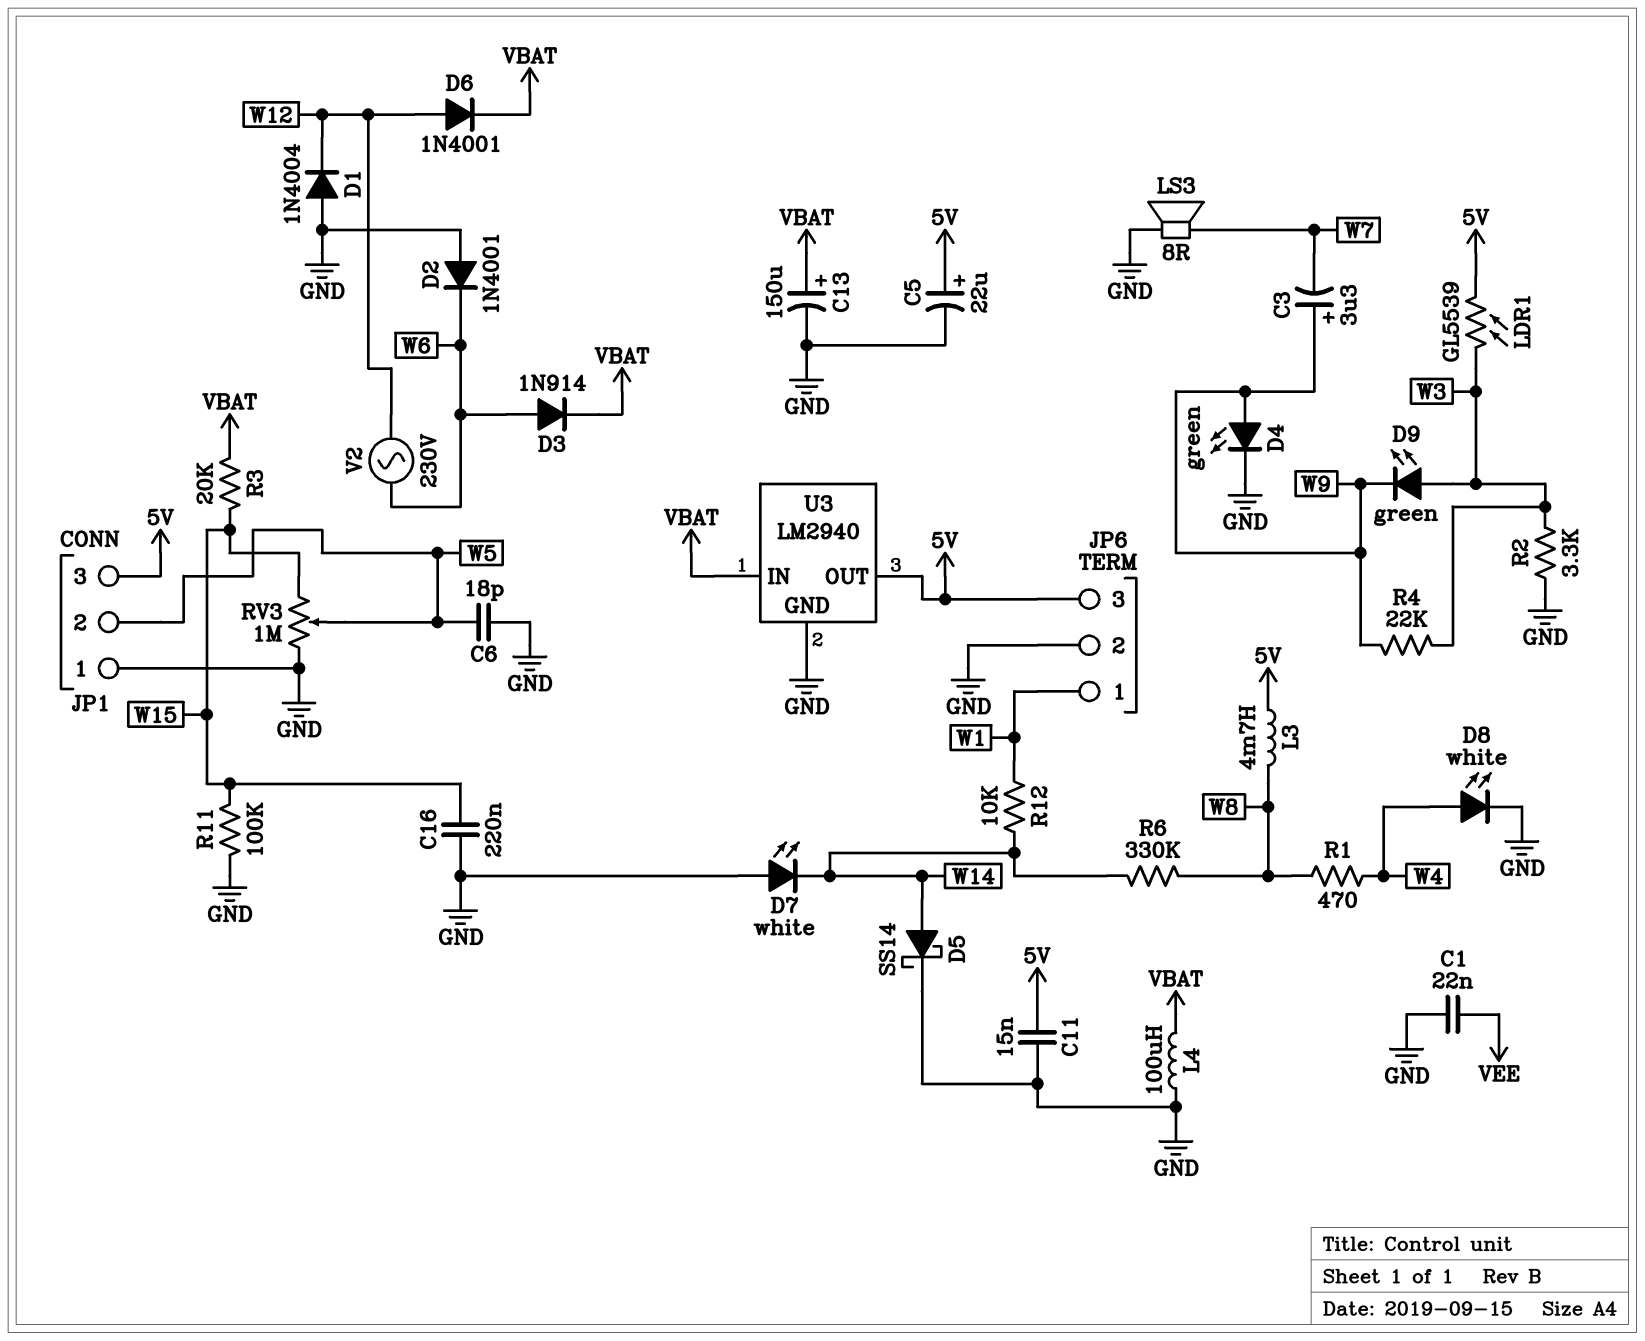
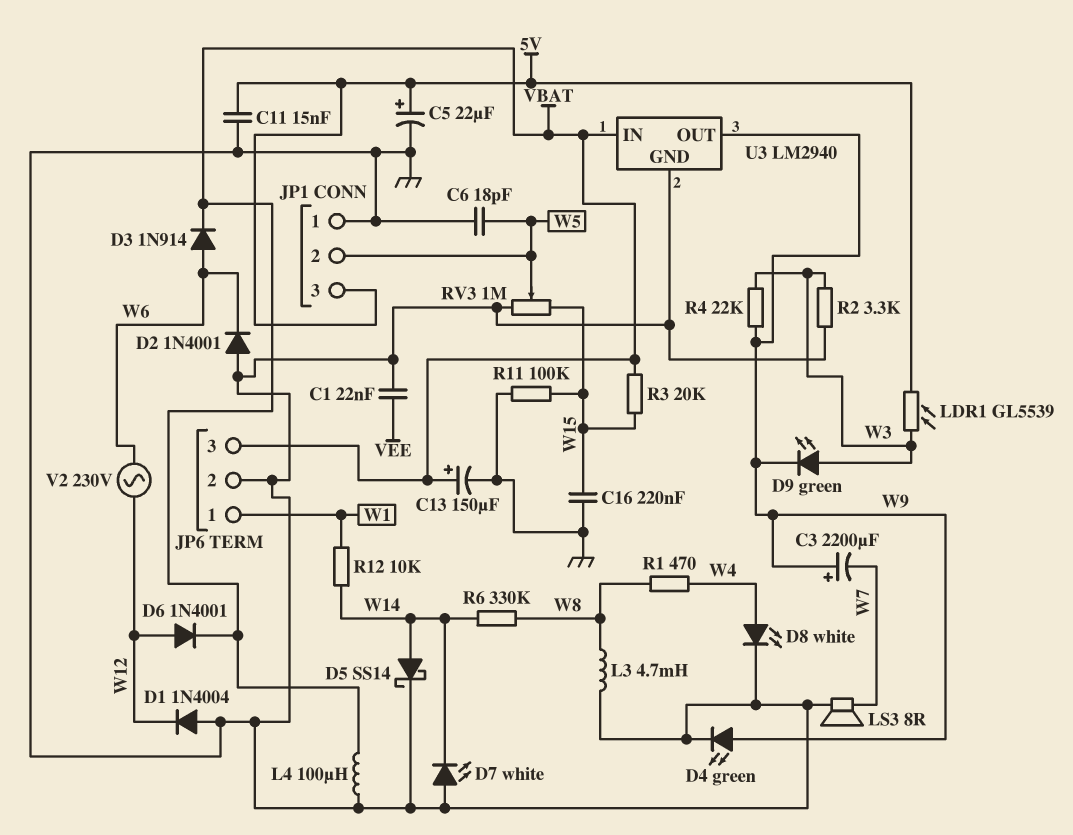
C3: 3.3uF (plus W9, minus W7) -> 2200uF (plus W9, minus W7)
JP6 pin 3: 5V -> VBAT
L3: 4.7mH (5V, W8) -> 4.7mH (GND, W8)
U3 pin OUT: 5V -> W9

